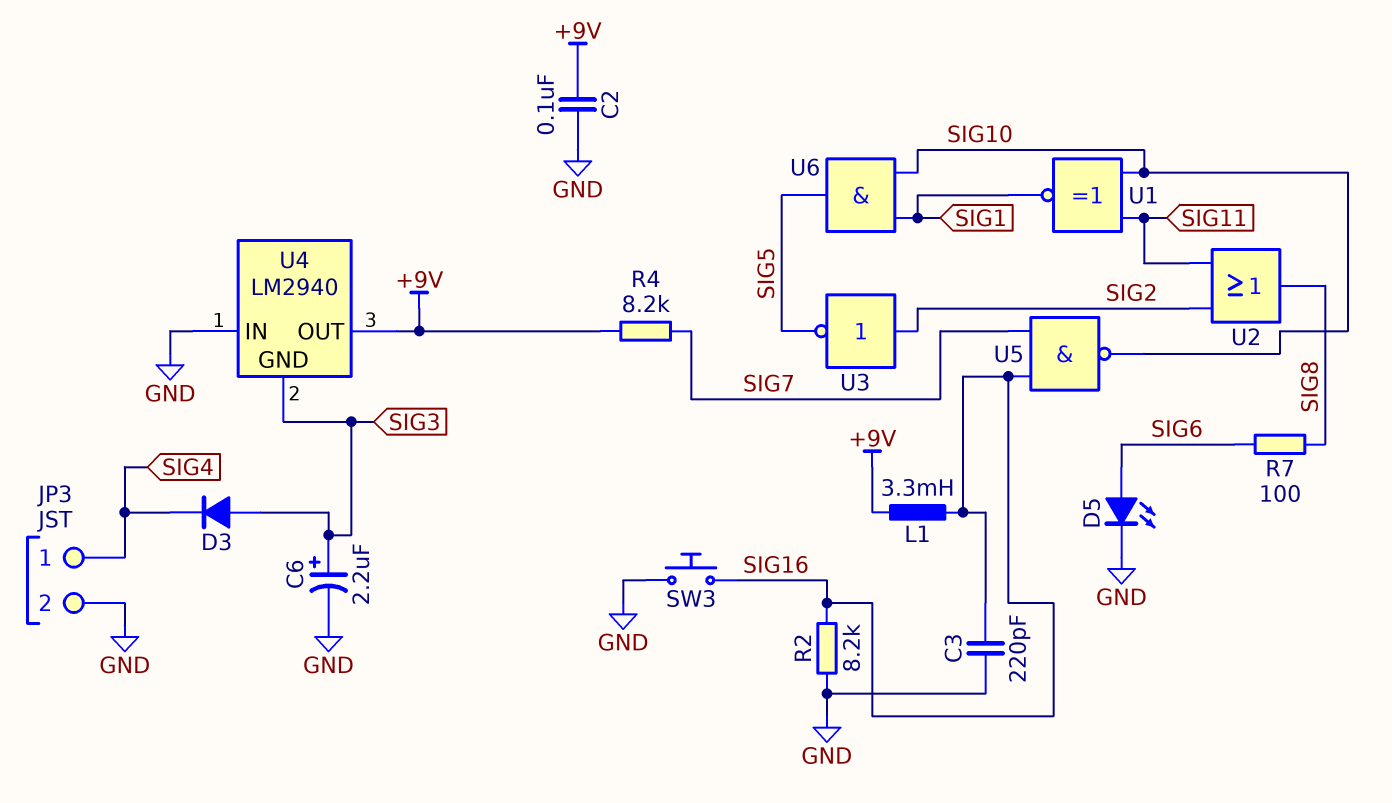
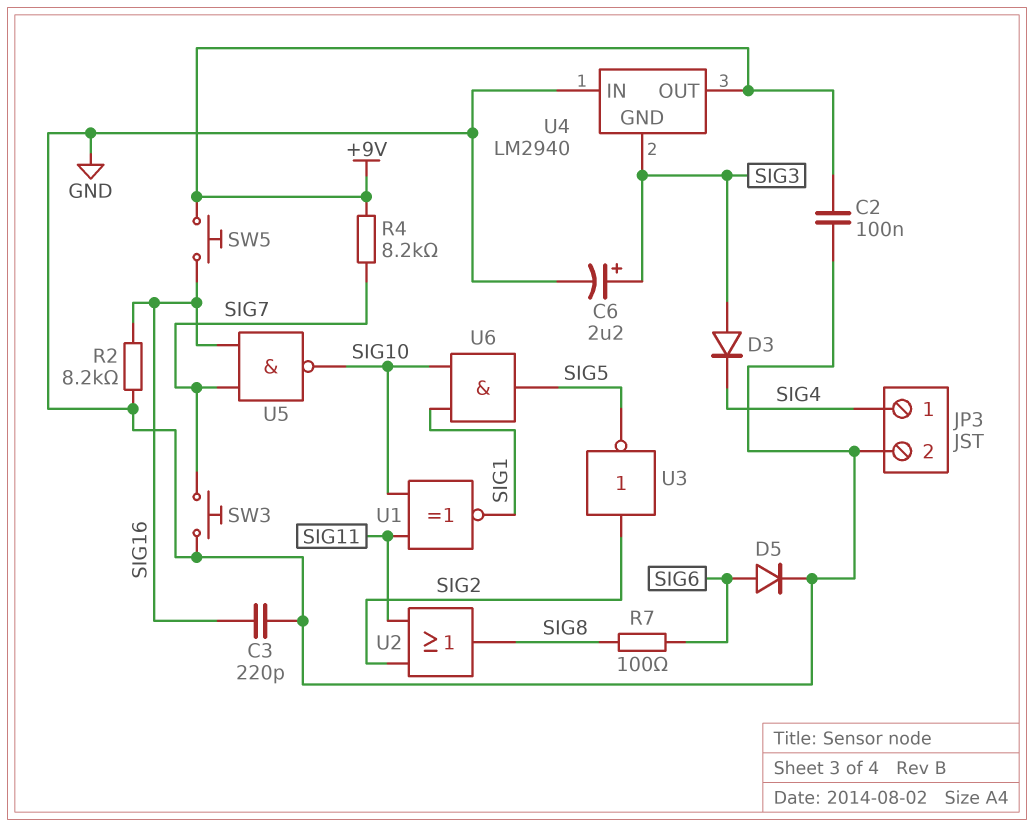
D5: LED (A SIG6, K GND) -> diode (A SIG6, K GND)
L1: 3.3mH (+9V, SIG16) -> none
SW3: button (GND, SIG16) -> button (GND, SIG7)
SW5: none -> button (+9V, SIG16)

